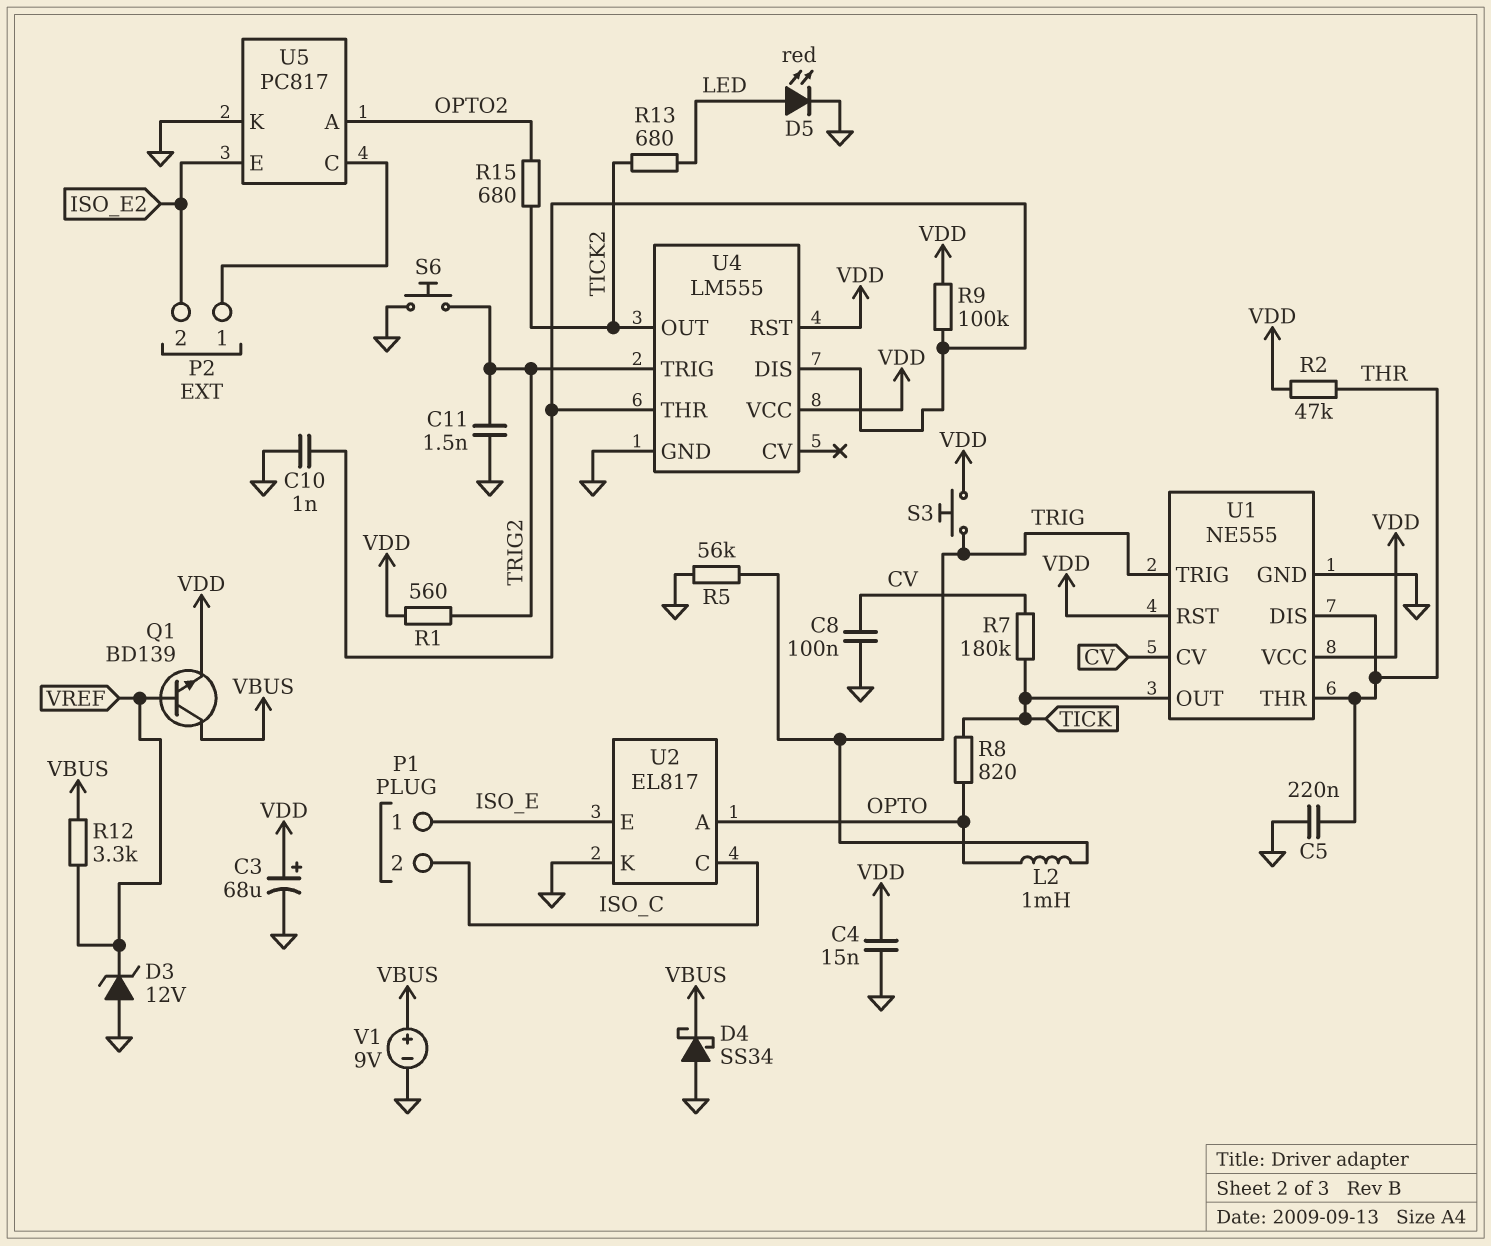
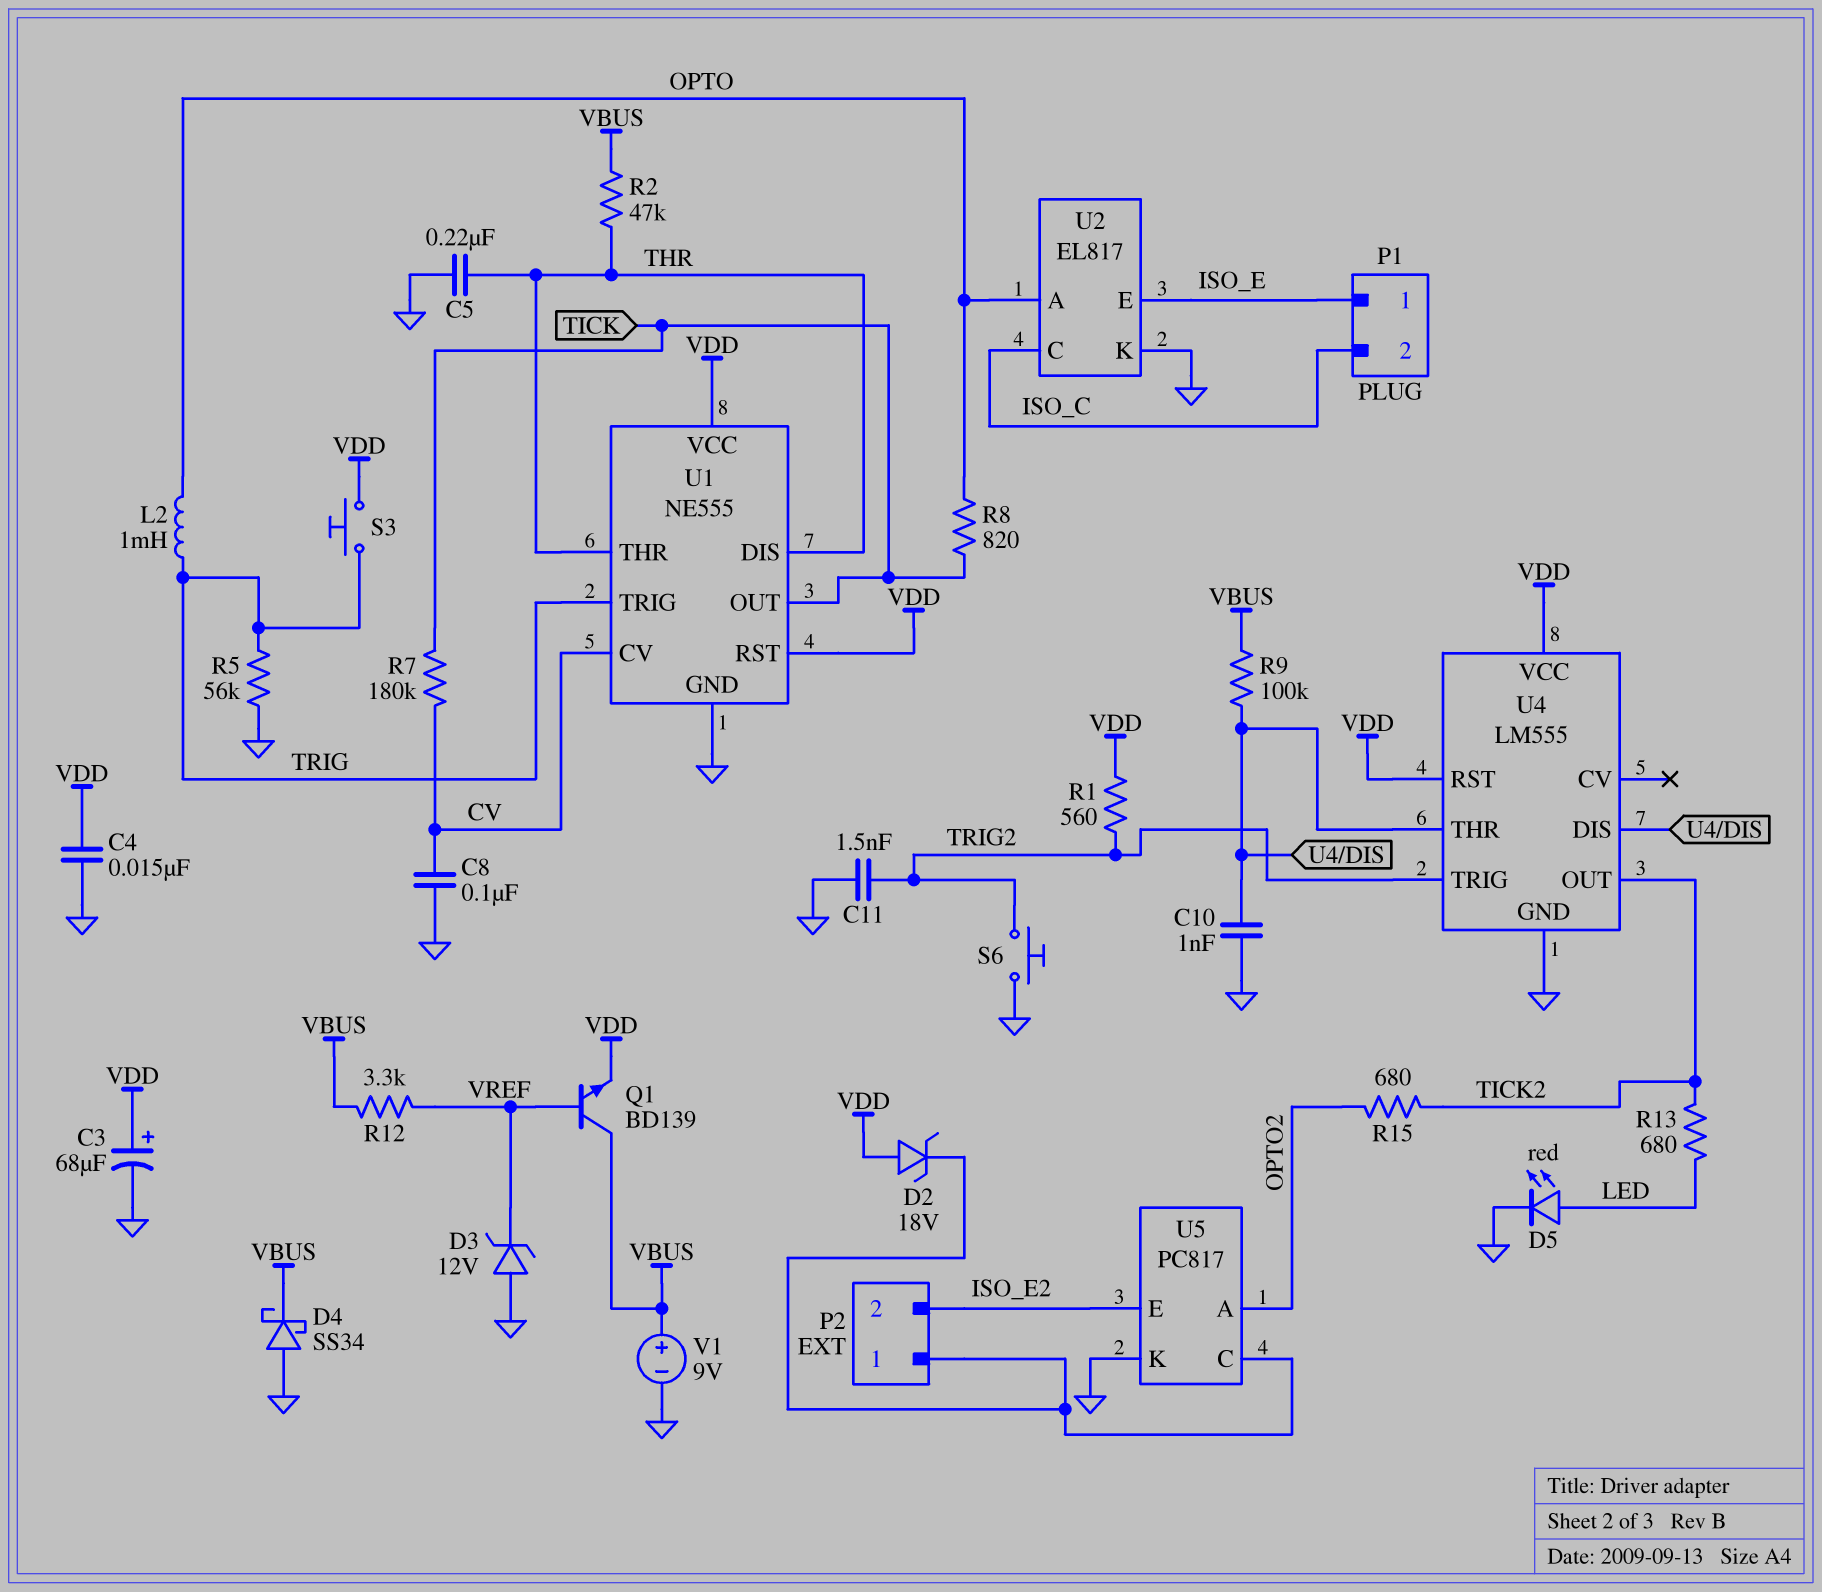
D2: none -> zener 18V (A VDD, K P2/1)
R2: 47k (THR, VDD) -> 47k (THR, VBUS)
R9: 100k (U4/DIS, VDD) -> 100k (U4/DIS, VBUS)

